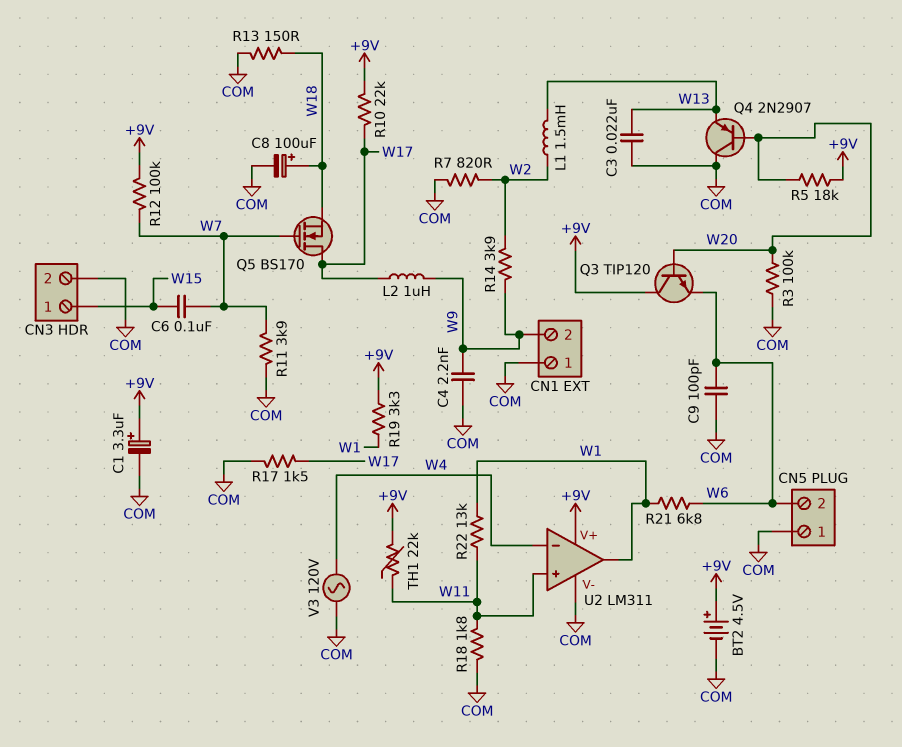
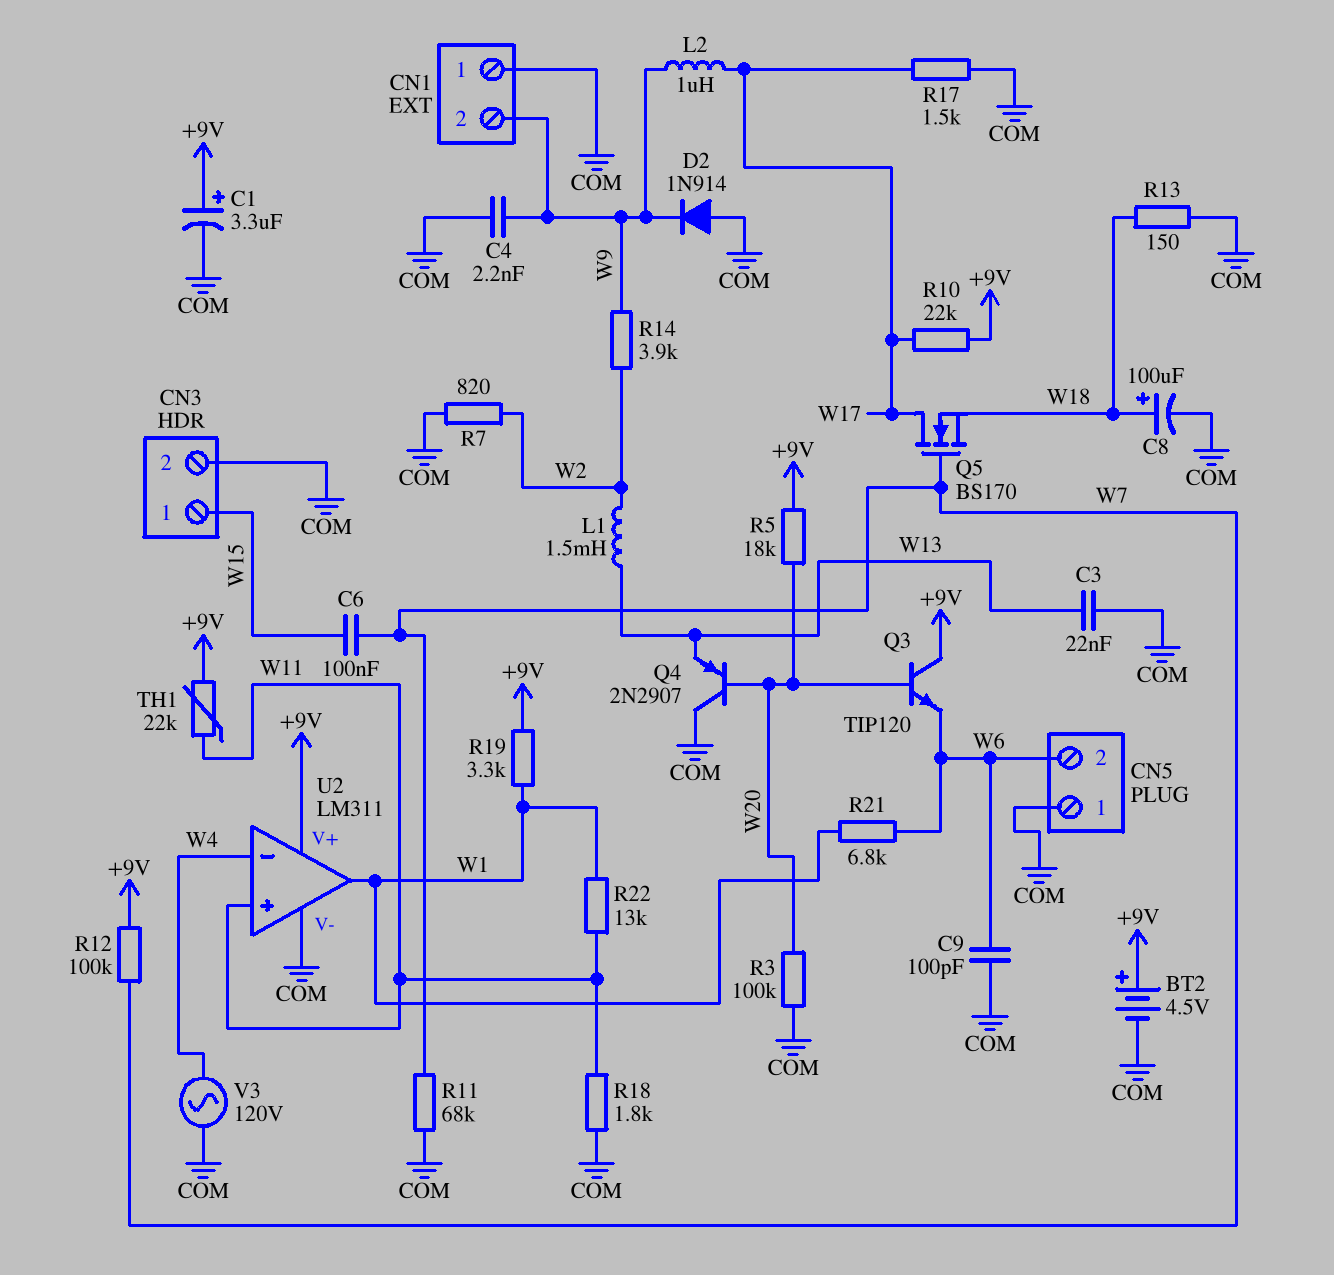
D2: none -> diode 1N914 (A COM, K W9)
R11: 3.9k (COM, W7) -> 68k (COM, W7)

